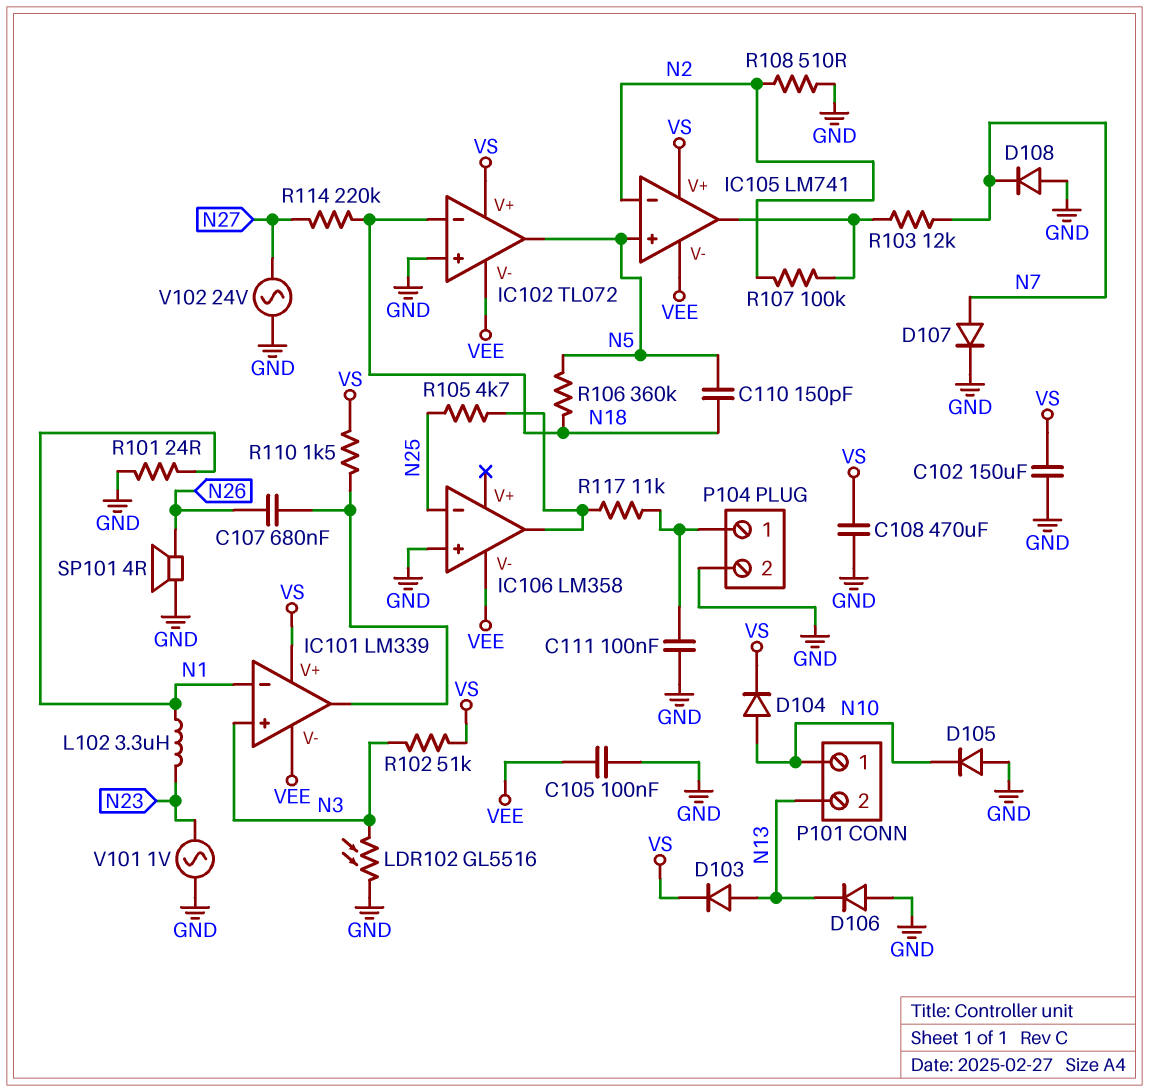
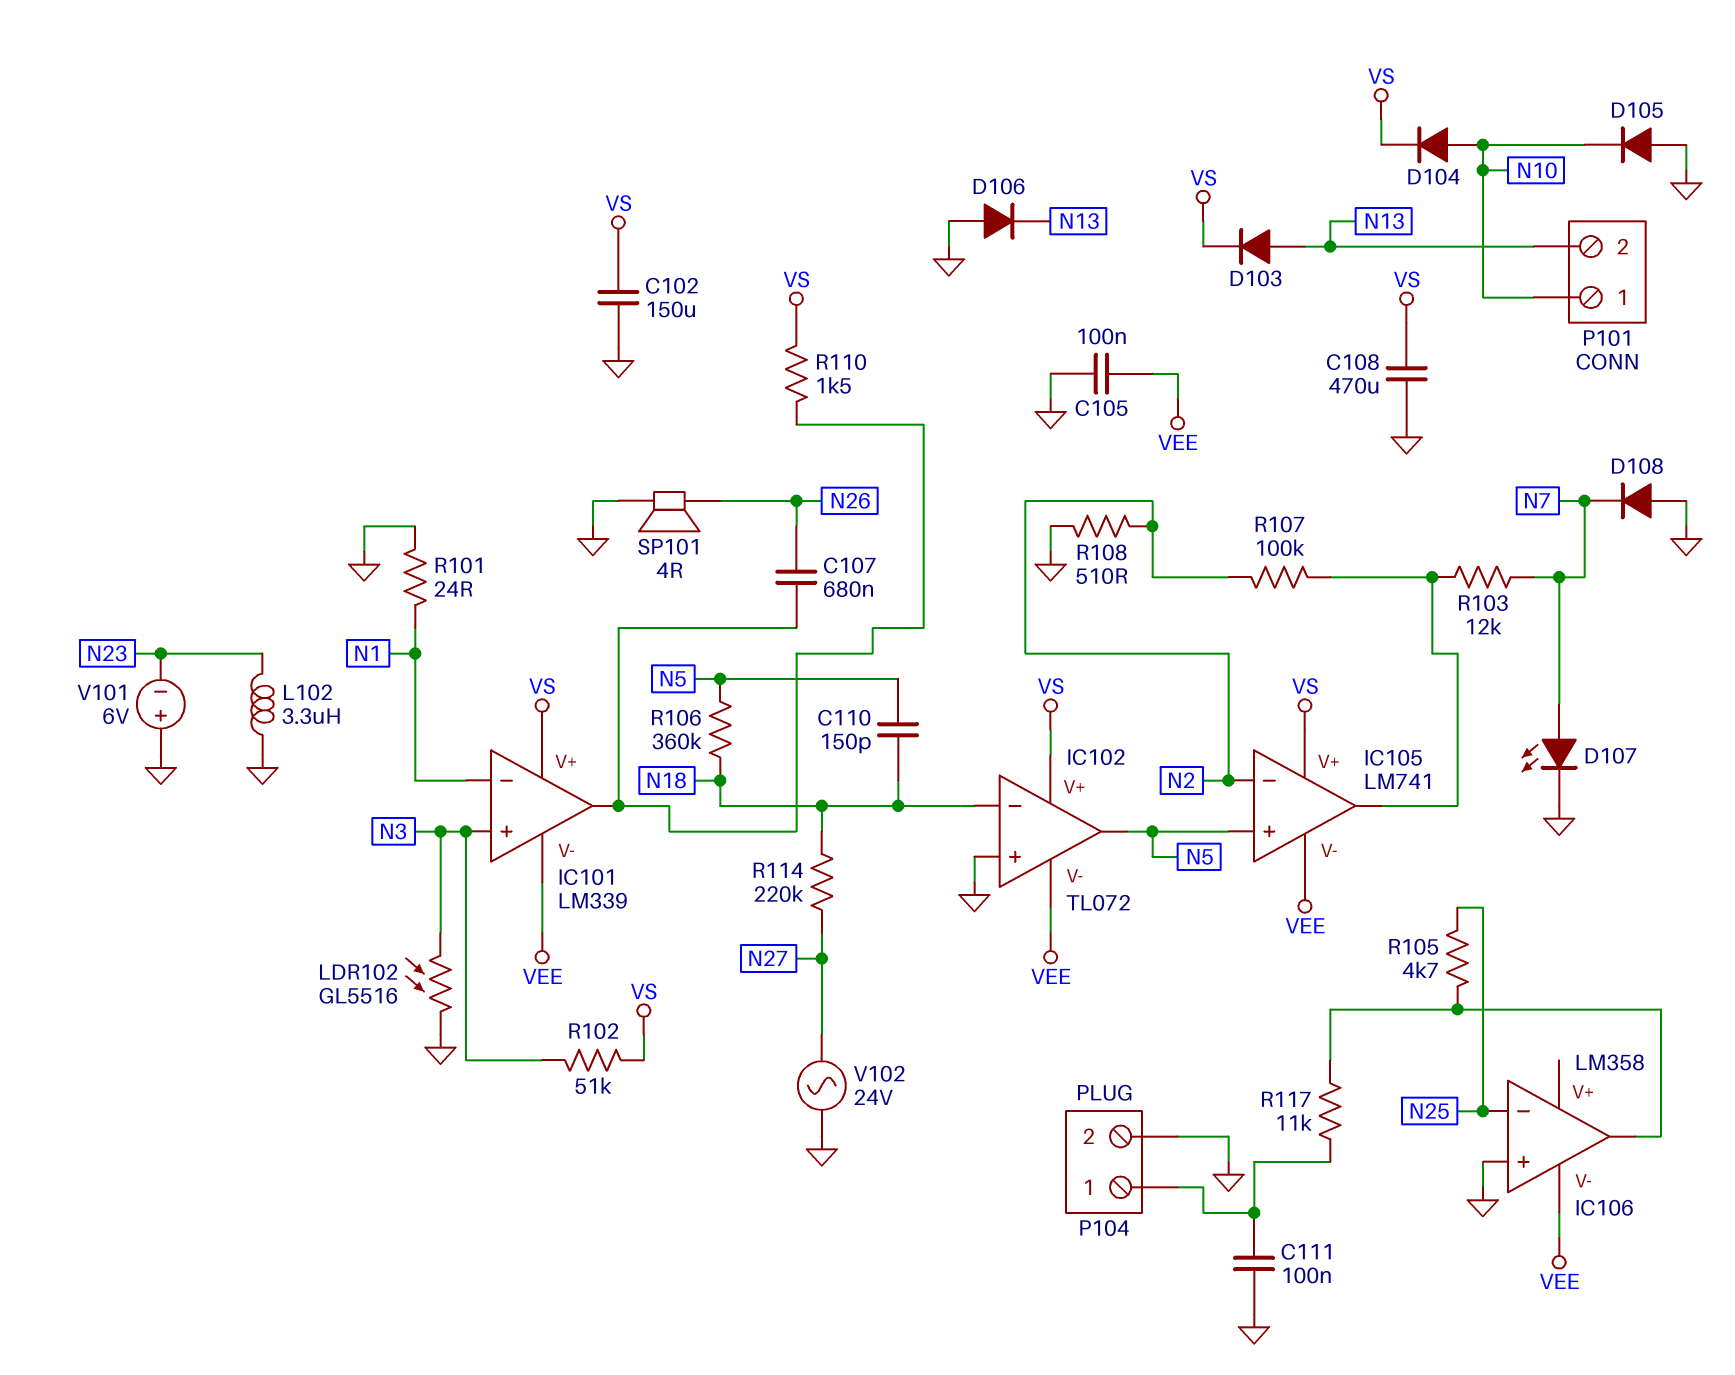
D107: diode (A N7, K GND) -> LED (A N7, K GND)
L102: 3.3uH (N1, N23) -> 3.3uH (GND, N23)
V101: AC 1V (GND, N23) -> 6V (plus GND, minus N23)

